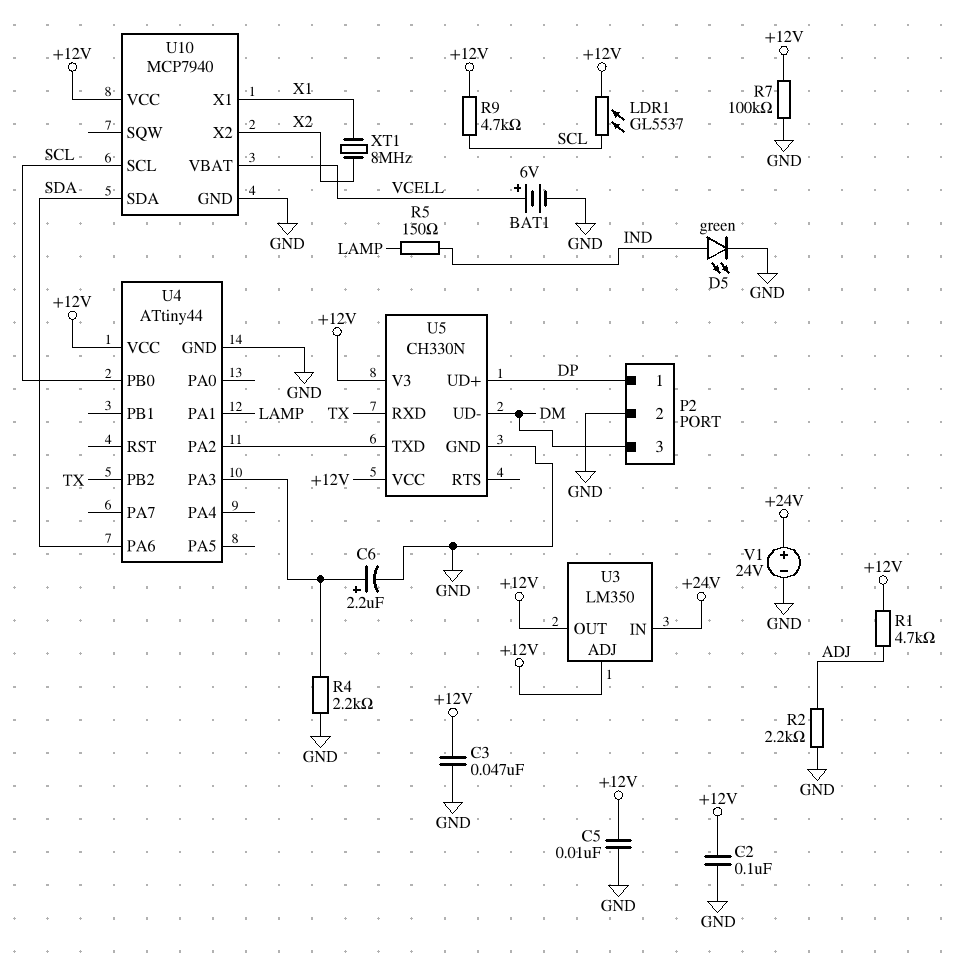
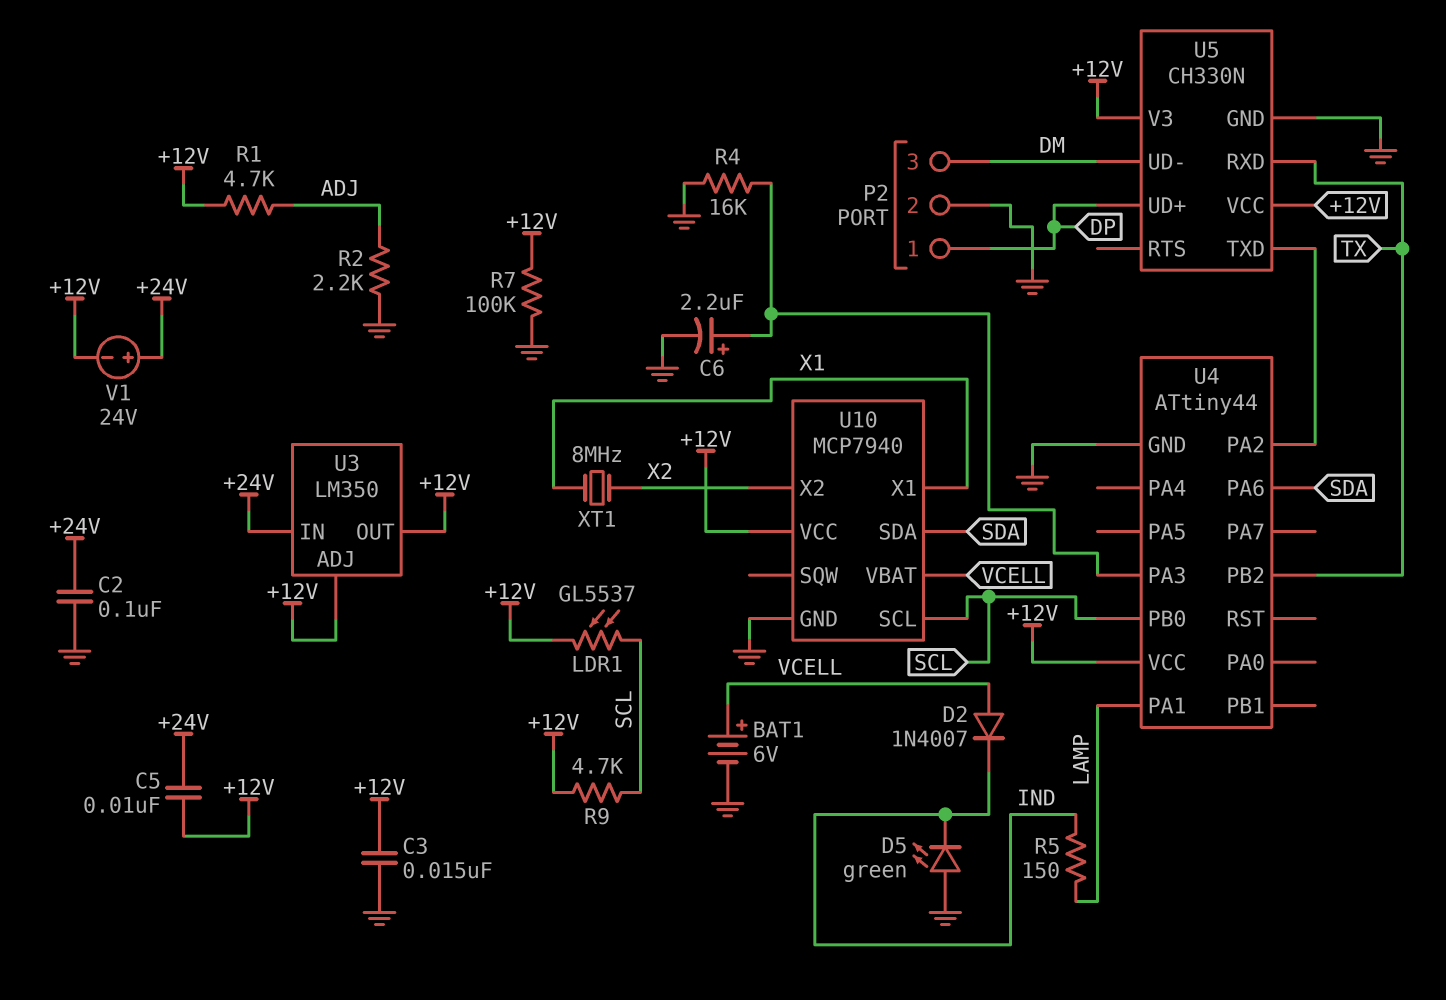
C2: 100nF (+12V, GND) -> 100nF (+24V, GND)
C3: 47nF (+12V, GND) -> 15nF (+12V, GND)
C5: 10nF (+12V, GND) -> 10nF (+12V, +24V)
D2: none -> diode 1N4007 (A VCELL, K IND)
D5: LED green (A IND, K GND) -> LED green (A GND, K IND)
R4: 2.2k (GND, U4/PA3) -> 16k (GND, U4/PA3)
V1: 24V (plus +24V, minus GND) -> 24V (plus +24V, minus +12V)

